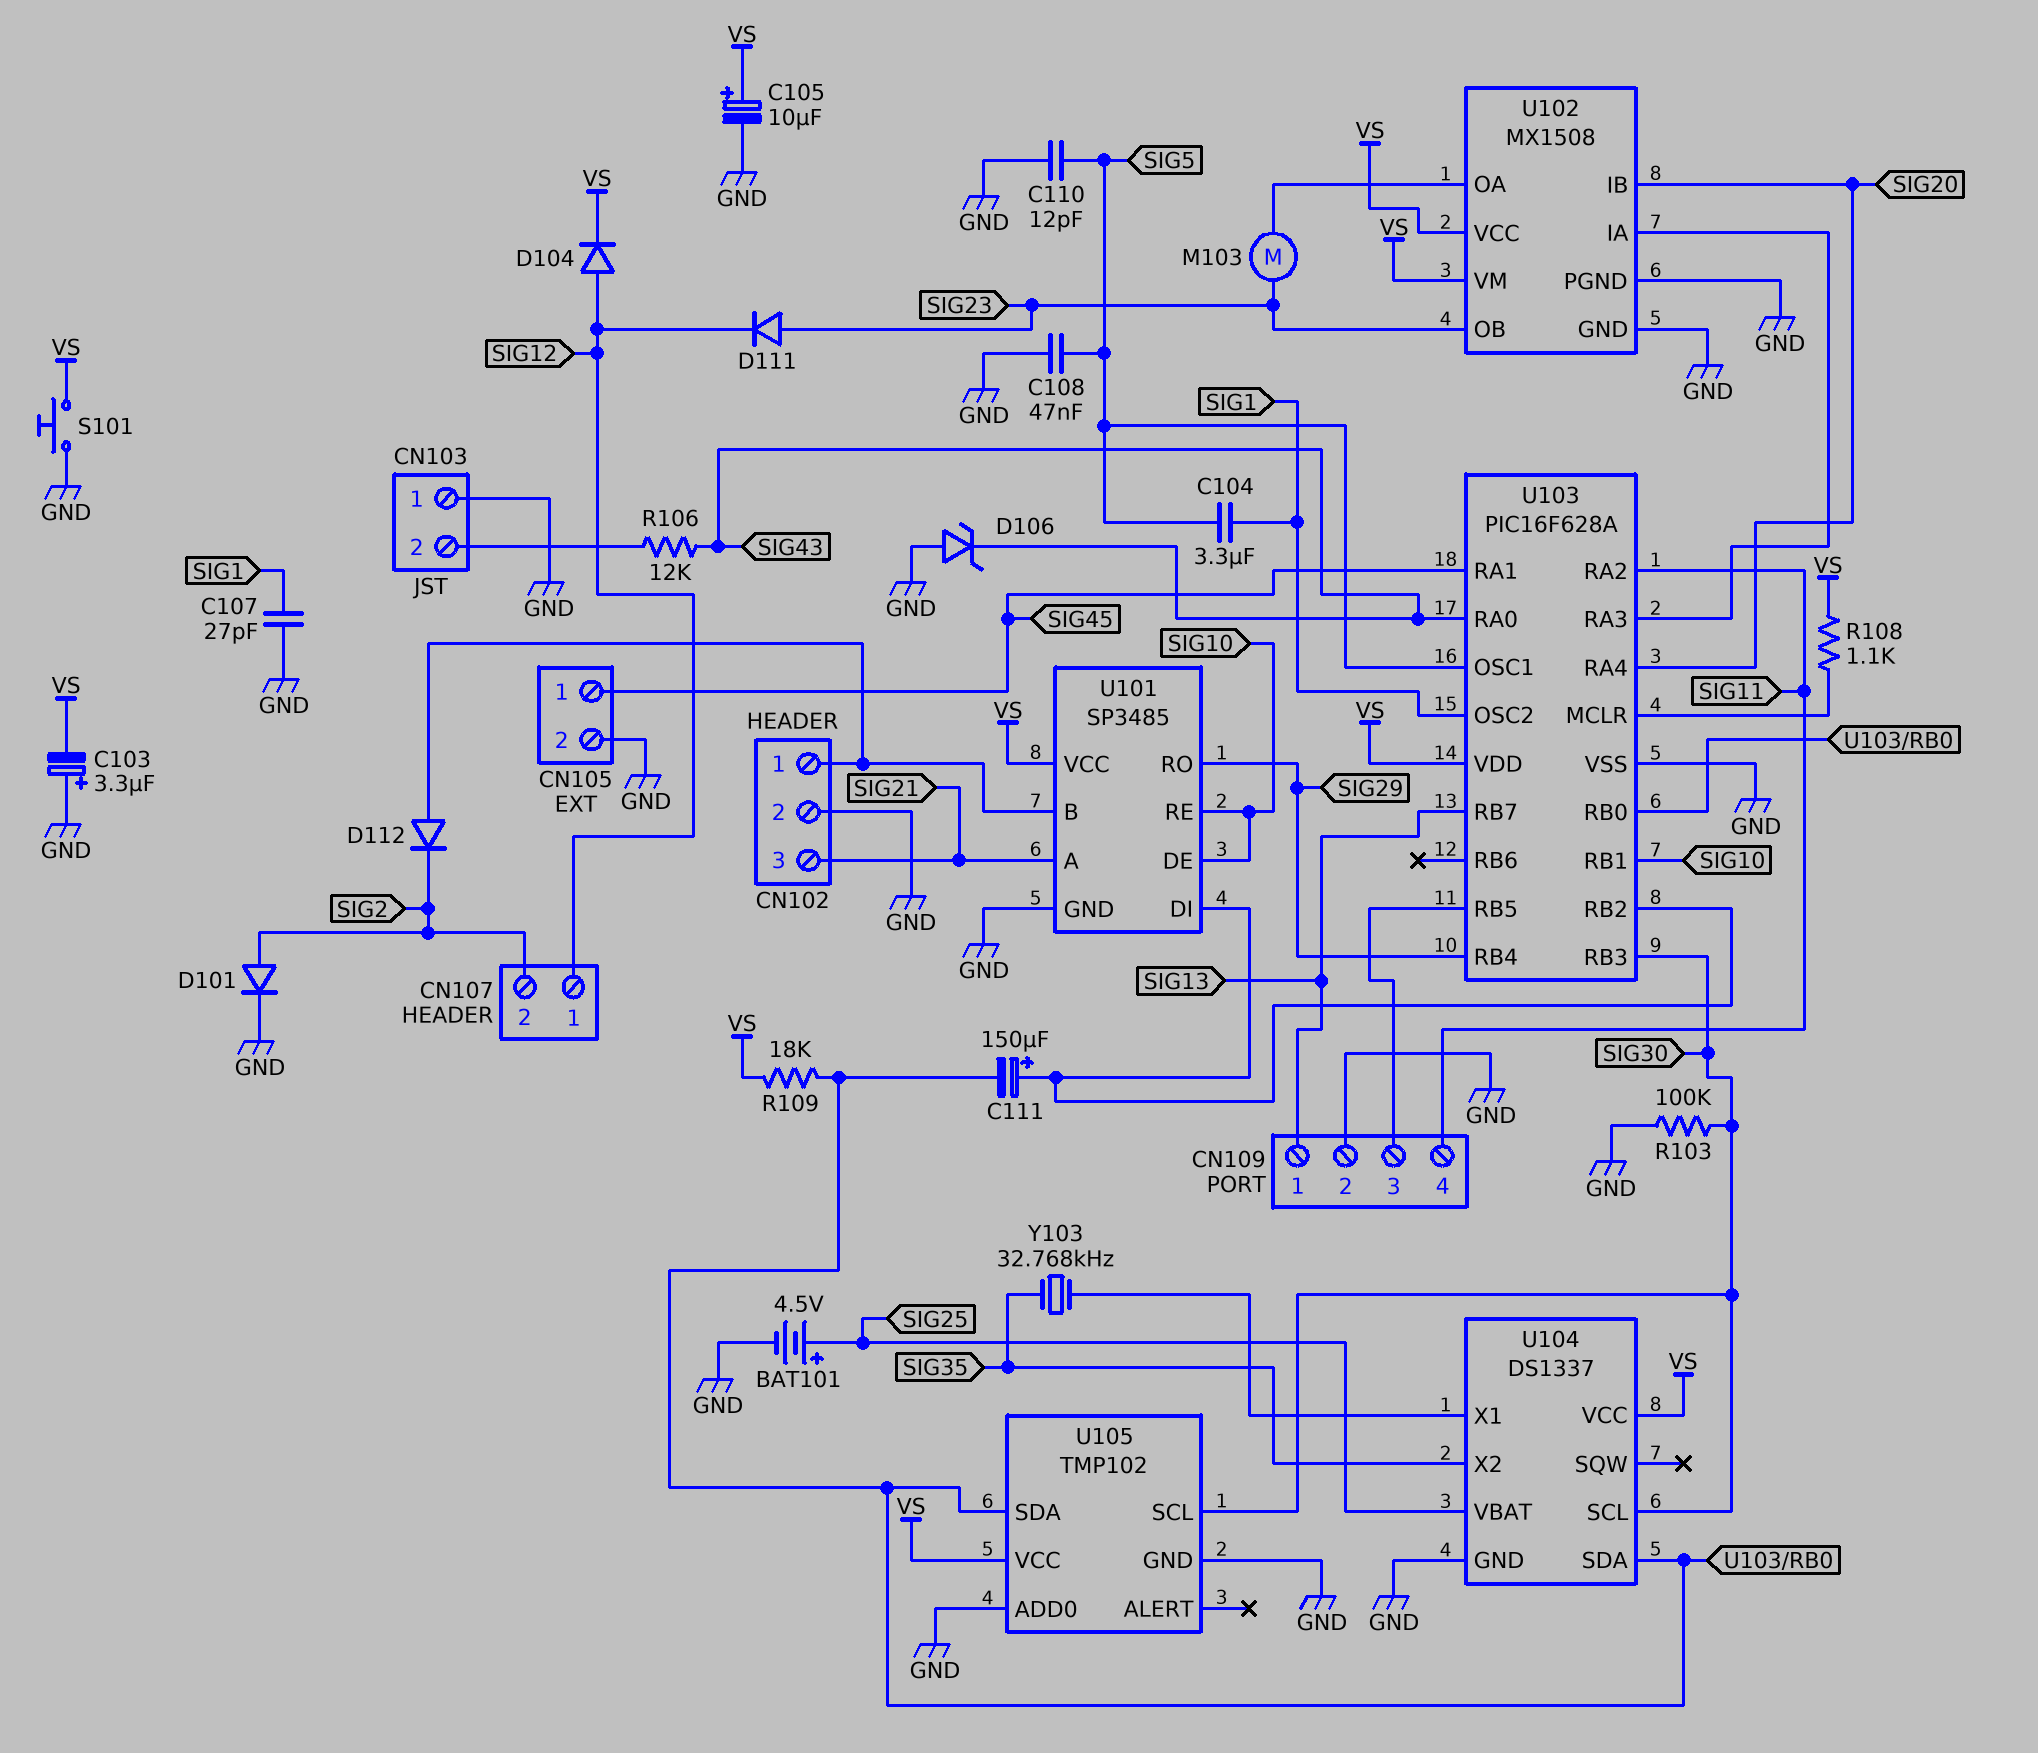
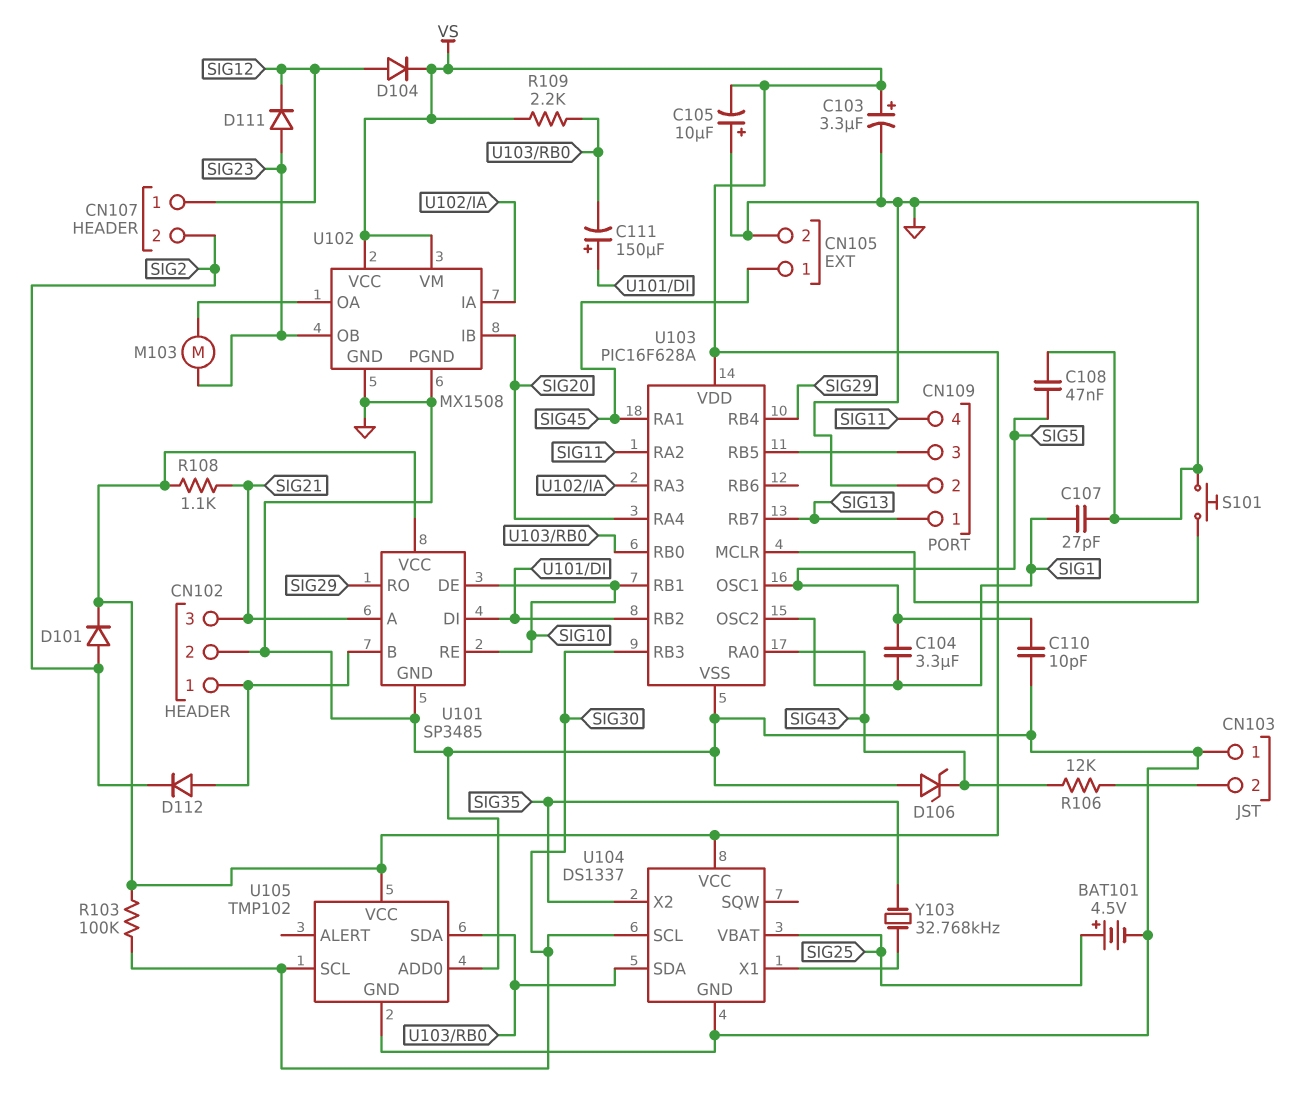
C103: 3.3uF (plus GND, minus VS) -> 3.3uF (plus VS, minus GND)
C105: 10uF (plus VS, minus GND) -> 10uF (plus GND, minus VS)
C110: 12pF (GND, SIG5) -> 10pF (GND, SIG5)
D101: diode (A SIG2, K GND) -> diode (A SIG2, K VS)
R103: 100k (GND, SIG30) -> 100k (SIG30, VS)
R108: 1.1k (U103/MCLR, VS) -> 1.1k (SIG21, VS)
R109: 18k (U103/RB0, VS) -> 2.2k (U103/RB0, VS)
S101: button (GND, VS) -> button (GND, U103/MCLR)

